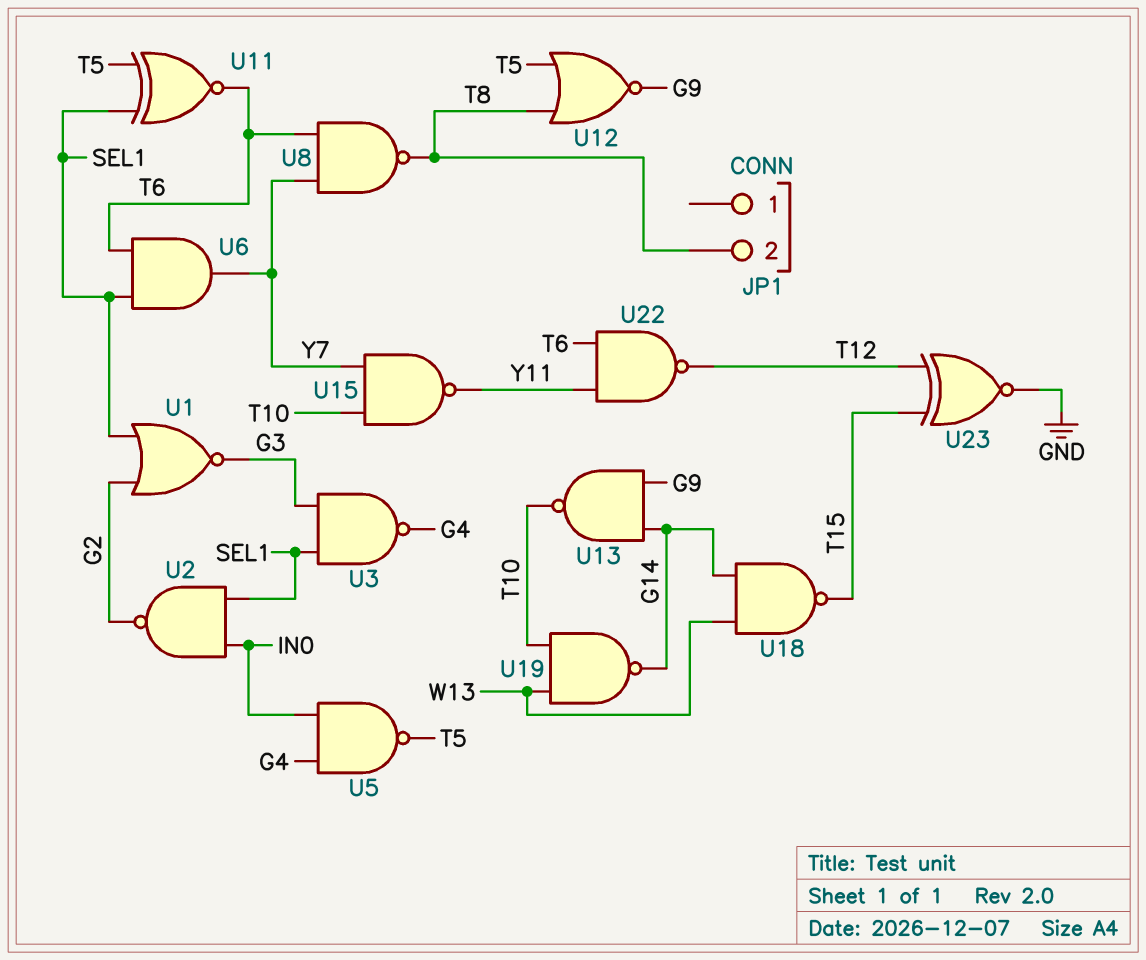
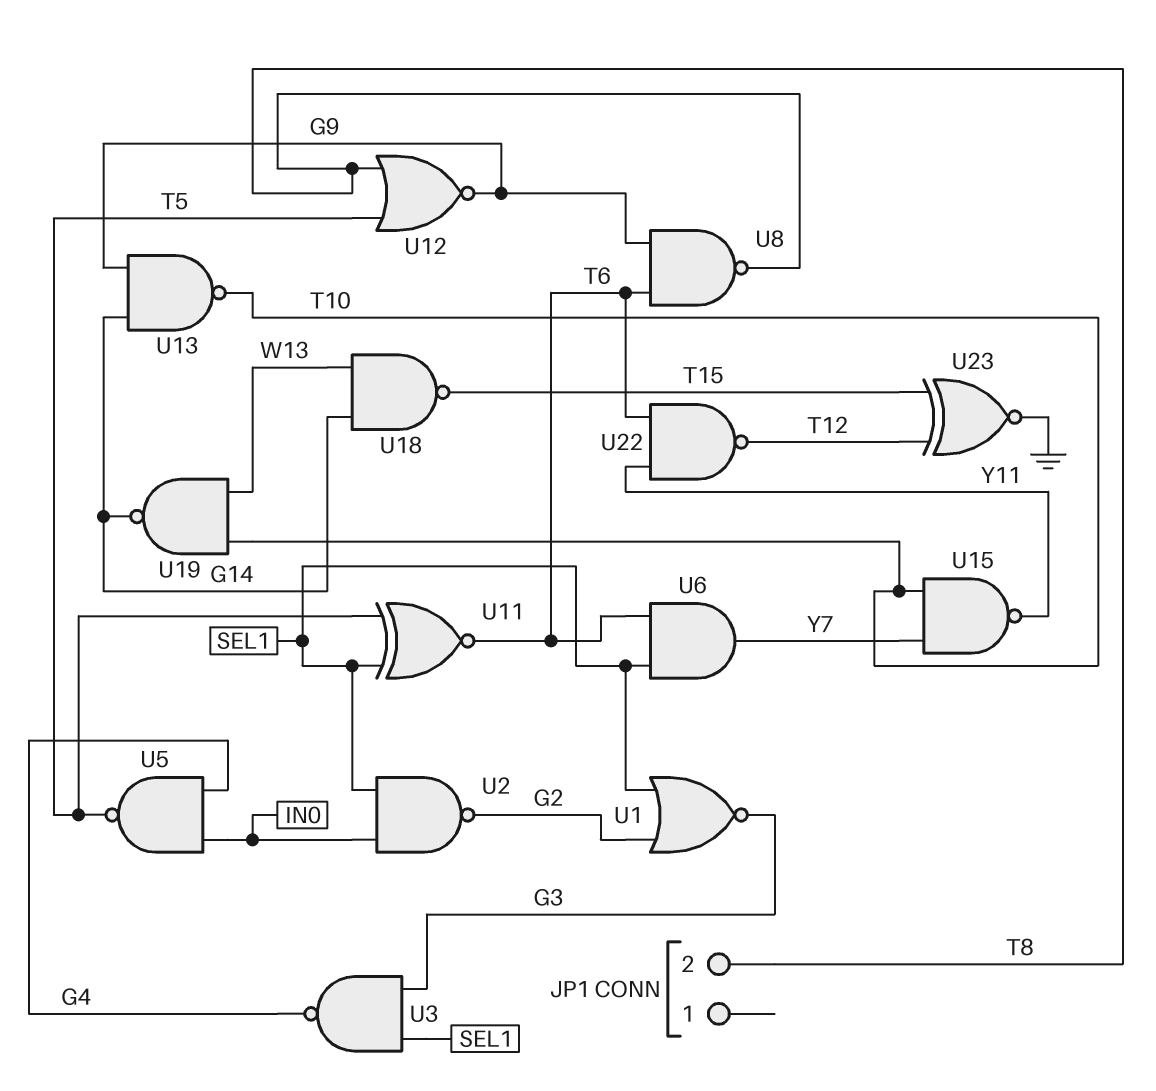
U8: NAND (in T6, in Y7, out T8) -> NAND (in G9, in T6, out T8)

